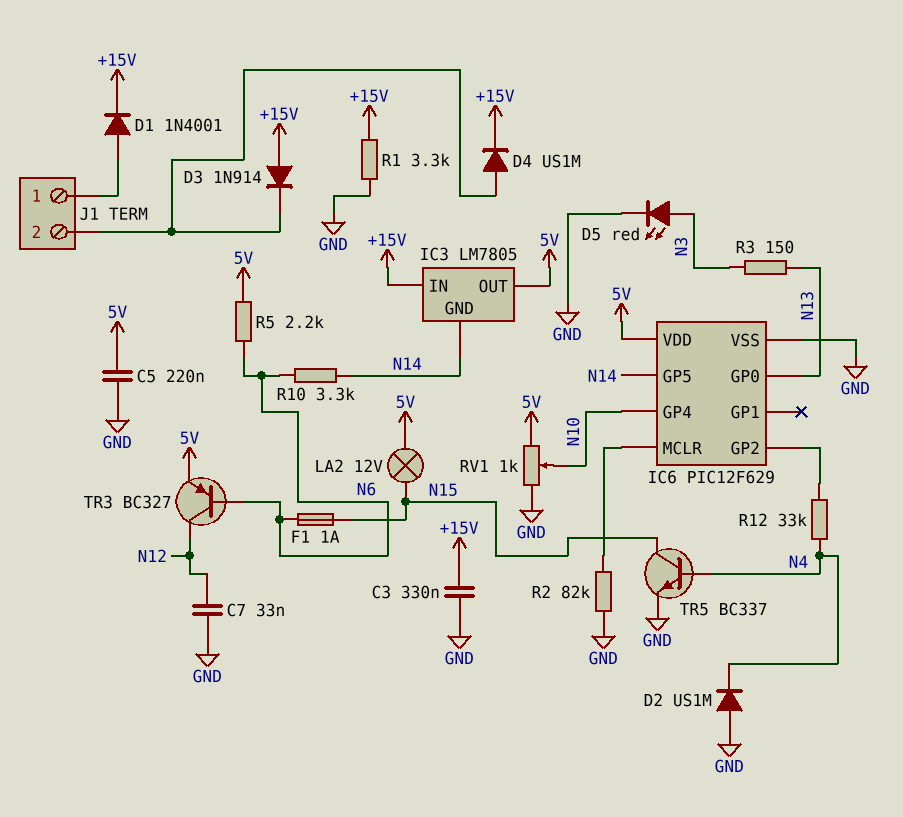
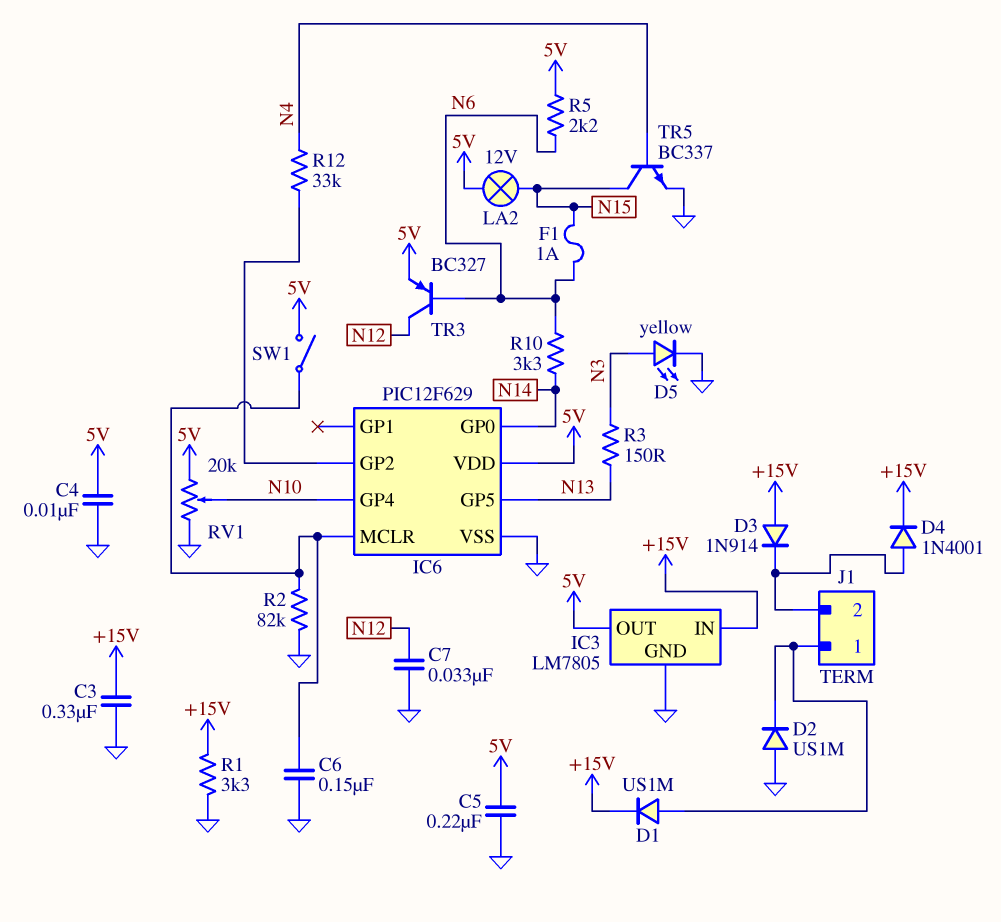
C4: none -> 10nF (5V, GND)
C6: none -> 150nF (GND, IC6/MCLR)
D1: diode 1N4001 (A J1/1, K +15V) -> diode US1M (A J1/1, K +15V)
D2: diode US1M (A GND, K N4) -> diode US1M (A GND, K J1/1)
D4: diode US1M (A J1/2, K +15V) -> diode 1N4001 (A J1/2, K +15V)
D5: LED red (A N3, K GND) -> LED yellow (A N3, K GND)
IC3 pin GND: N14 -> GND
IC6 pin GP0: N13 -> N14
IC6 pin GP5: N14 -> N13
RV1: 1k (5V, GND, wiper N10) -> 20k (5V, GND, wiper N10)
SW1: none -> switch (5V, IC6/MCLR)

